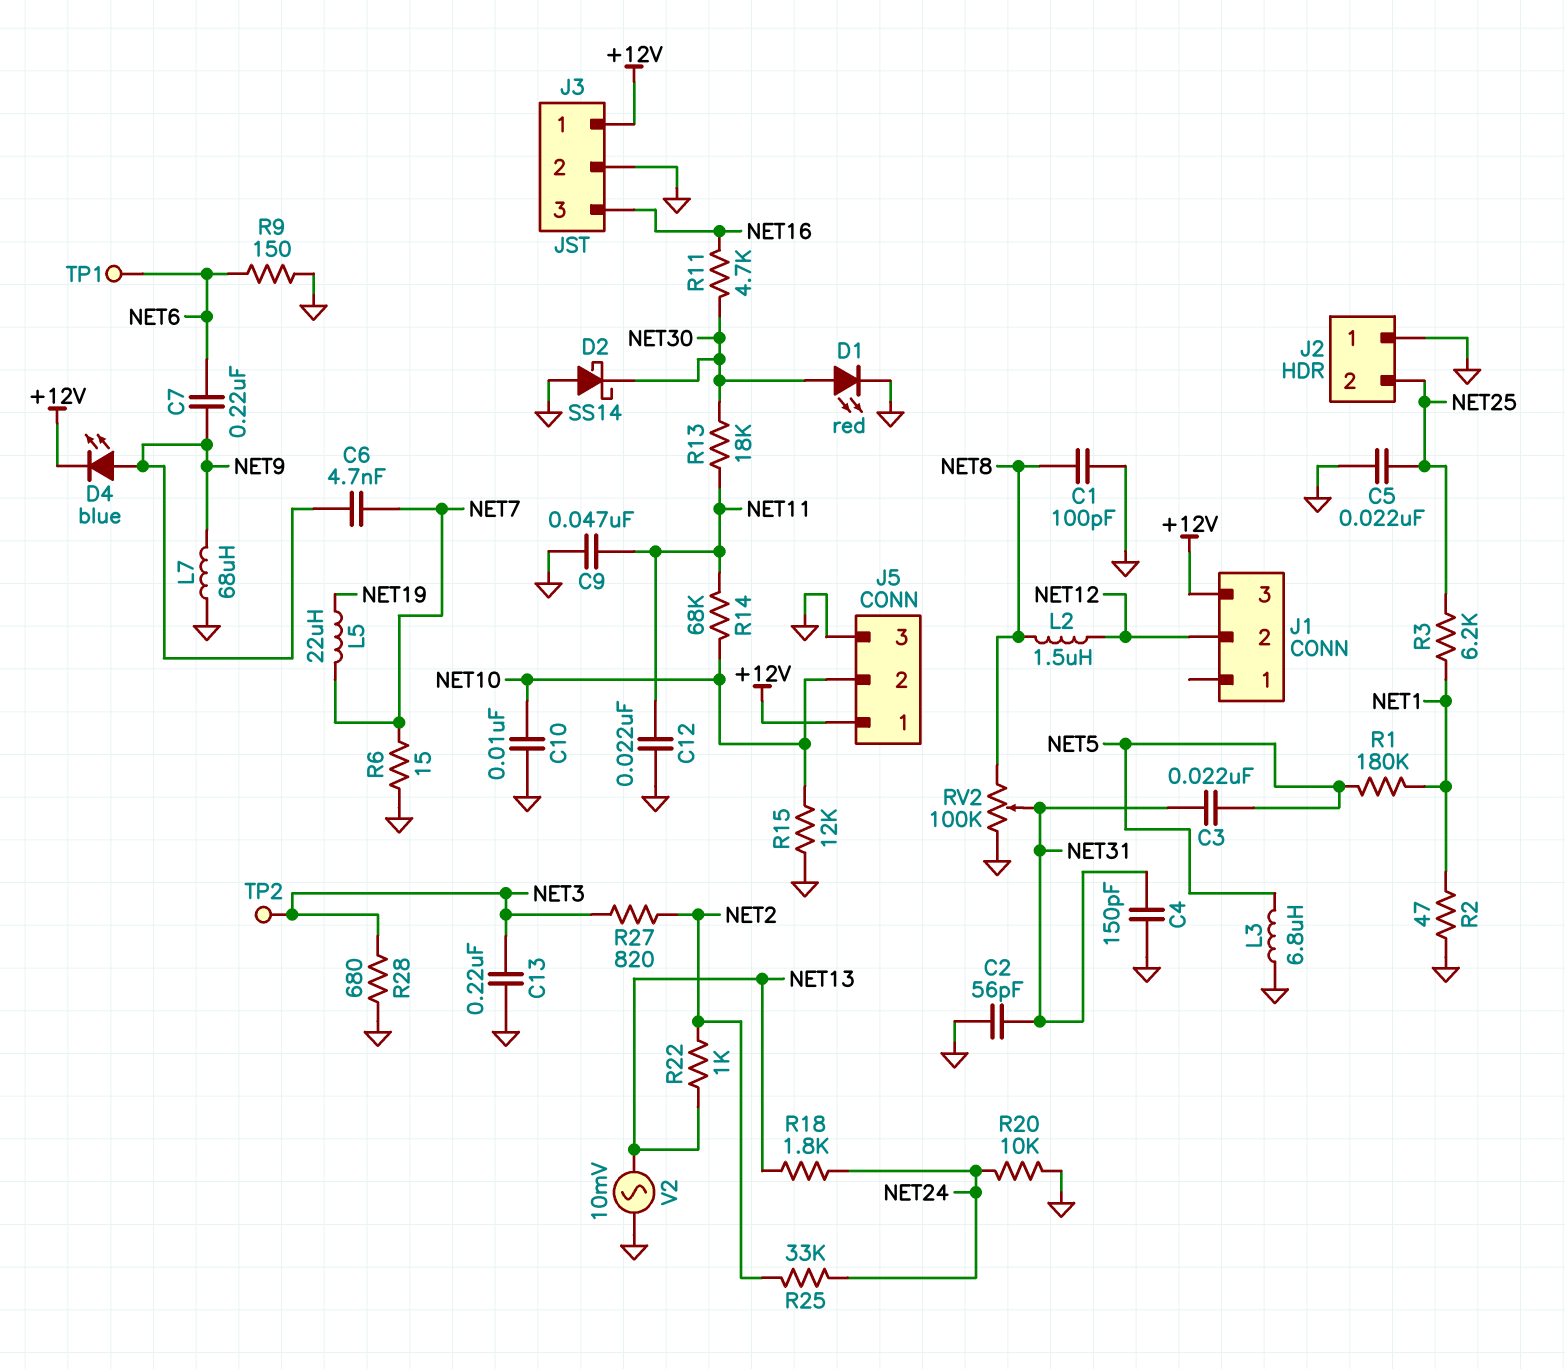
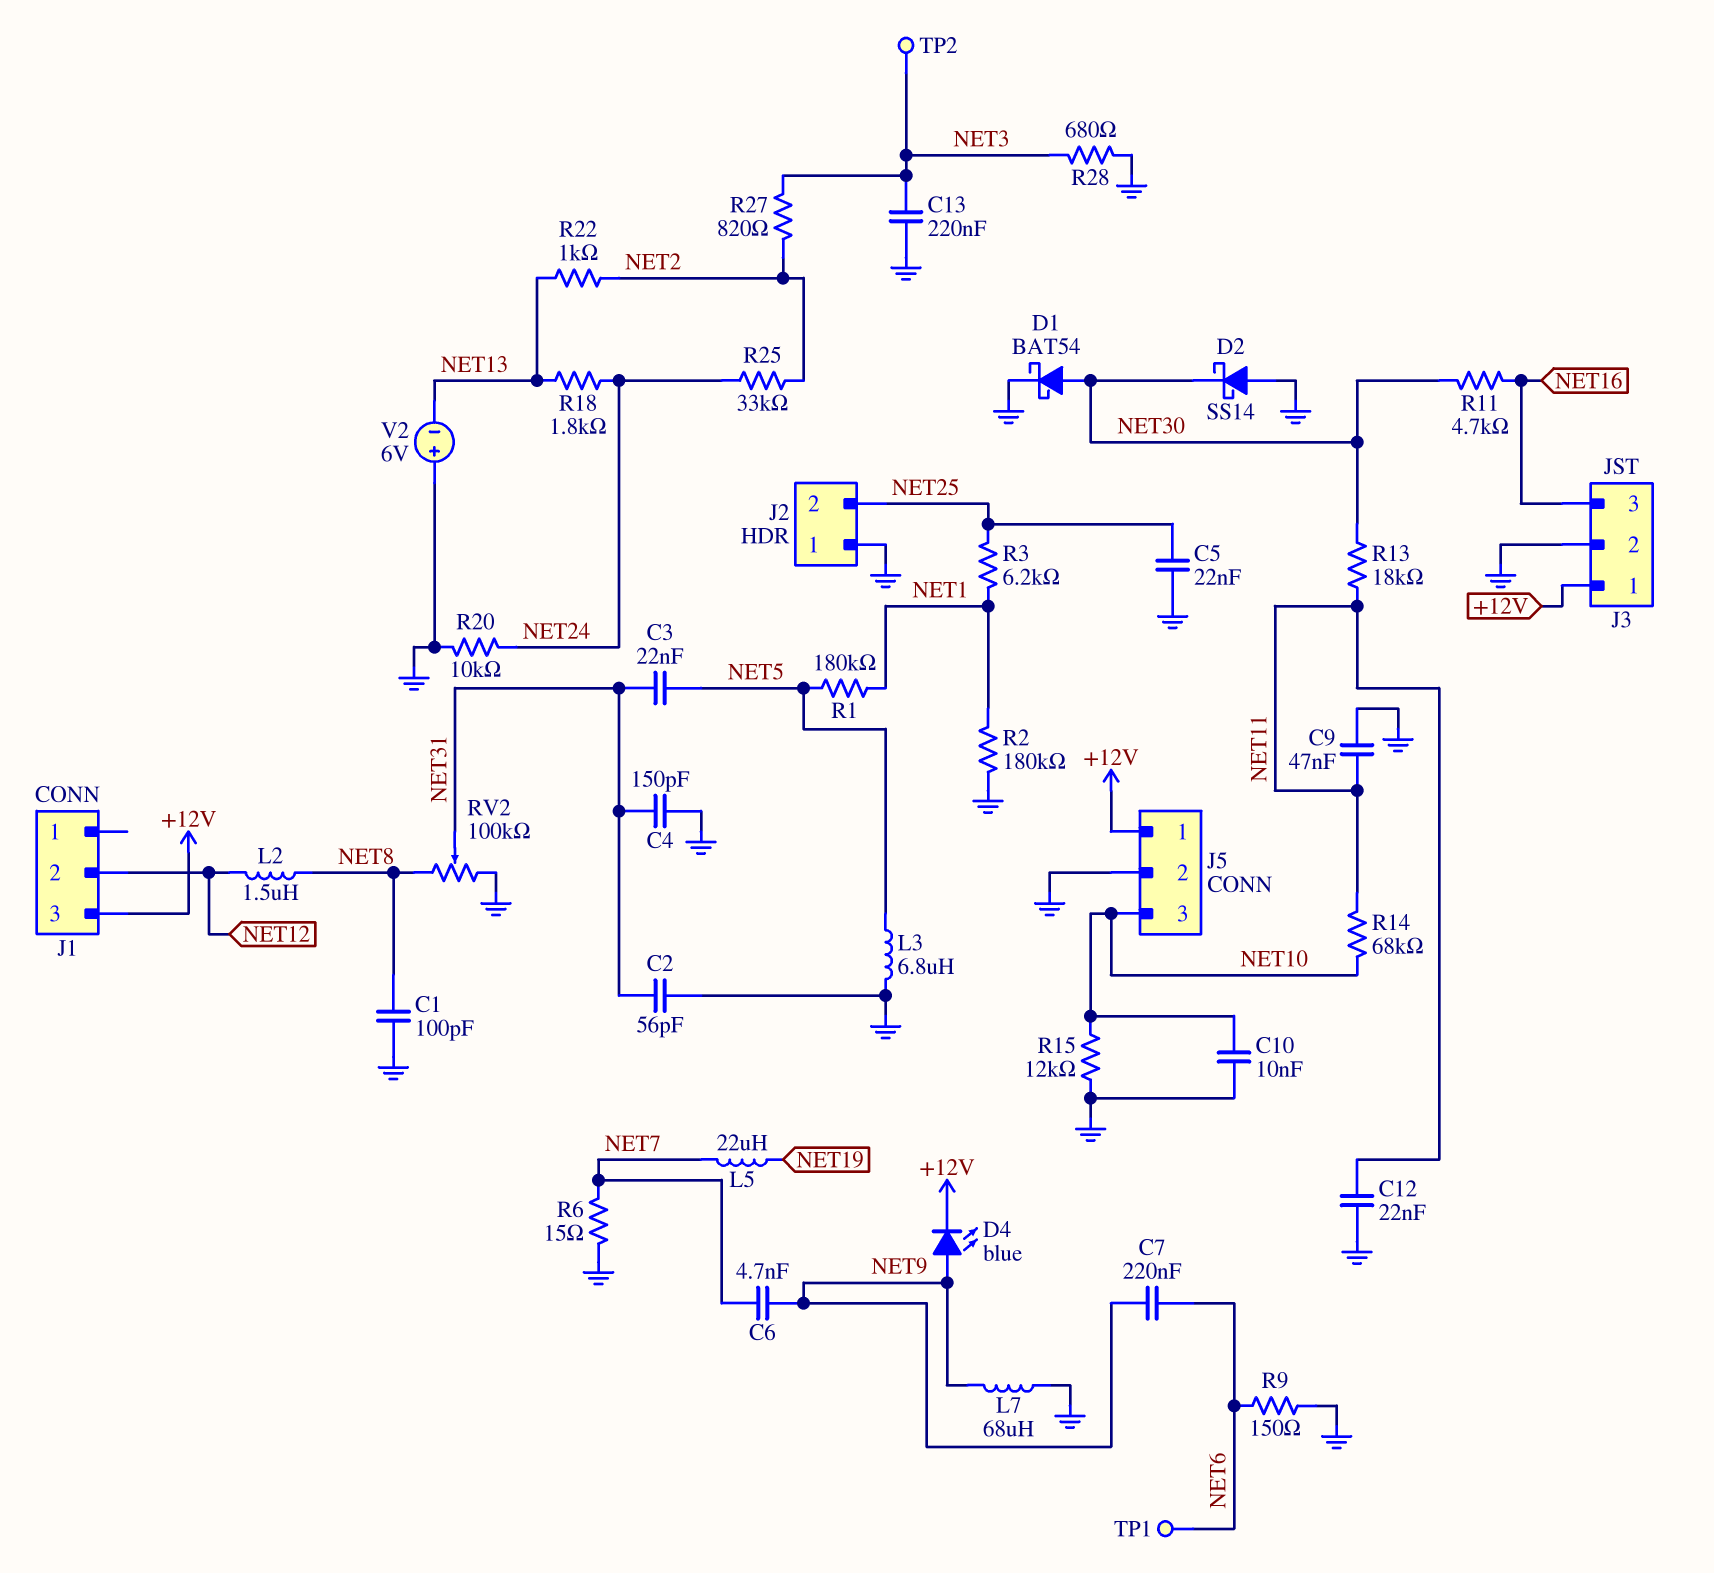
D1: LED red (A NET30, K GND) -> schottky BAT54 (A NET30, K GND)
J5 pin 2: NET10 -> GND
J5 pin 3: GND -> NET10
R2: 47 (GND, NET1) -> 180k (GND, NET1)
V2: AC 10mV (GND, NET13) -> 6V (plus GND, minus NET13)

